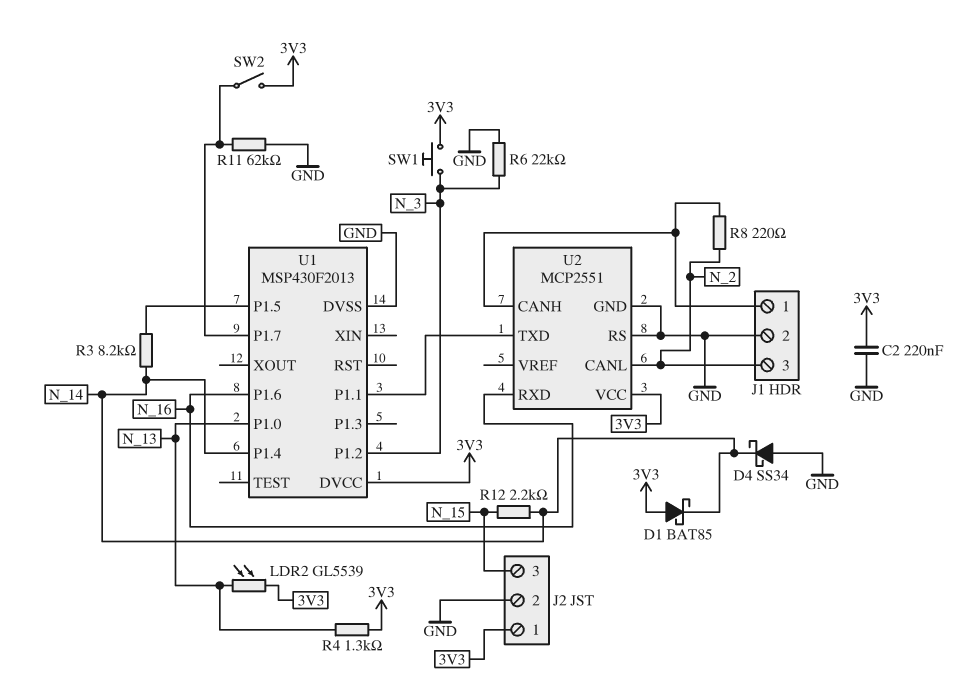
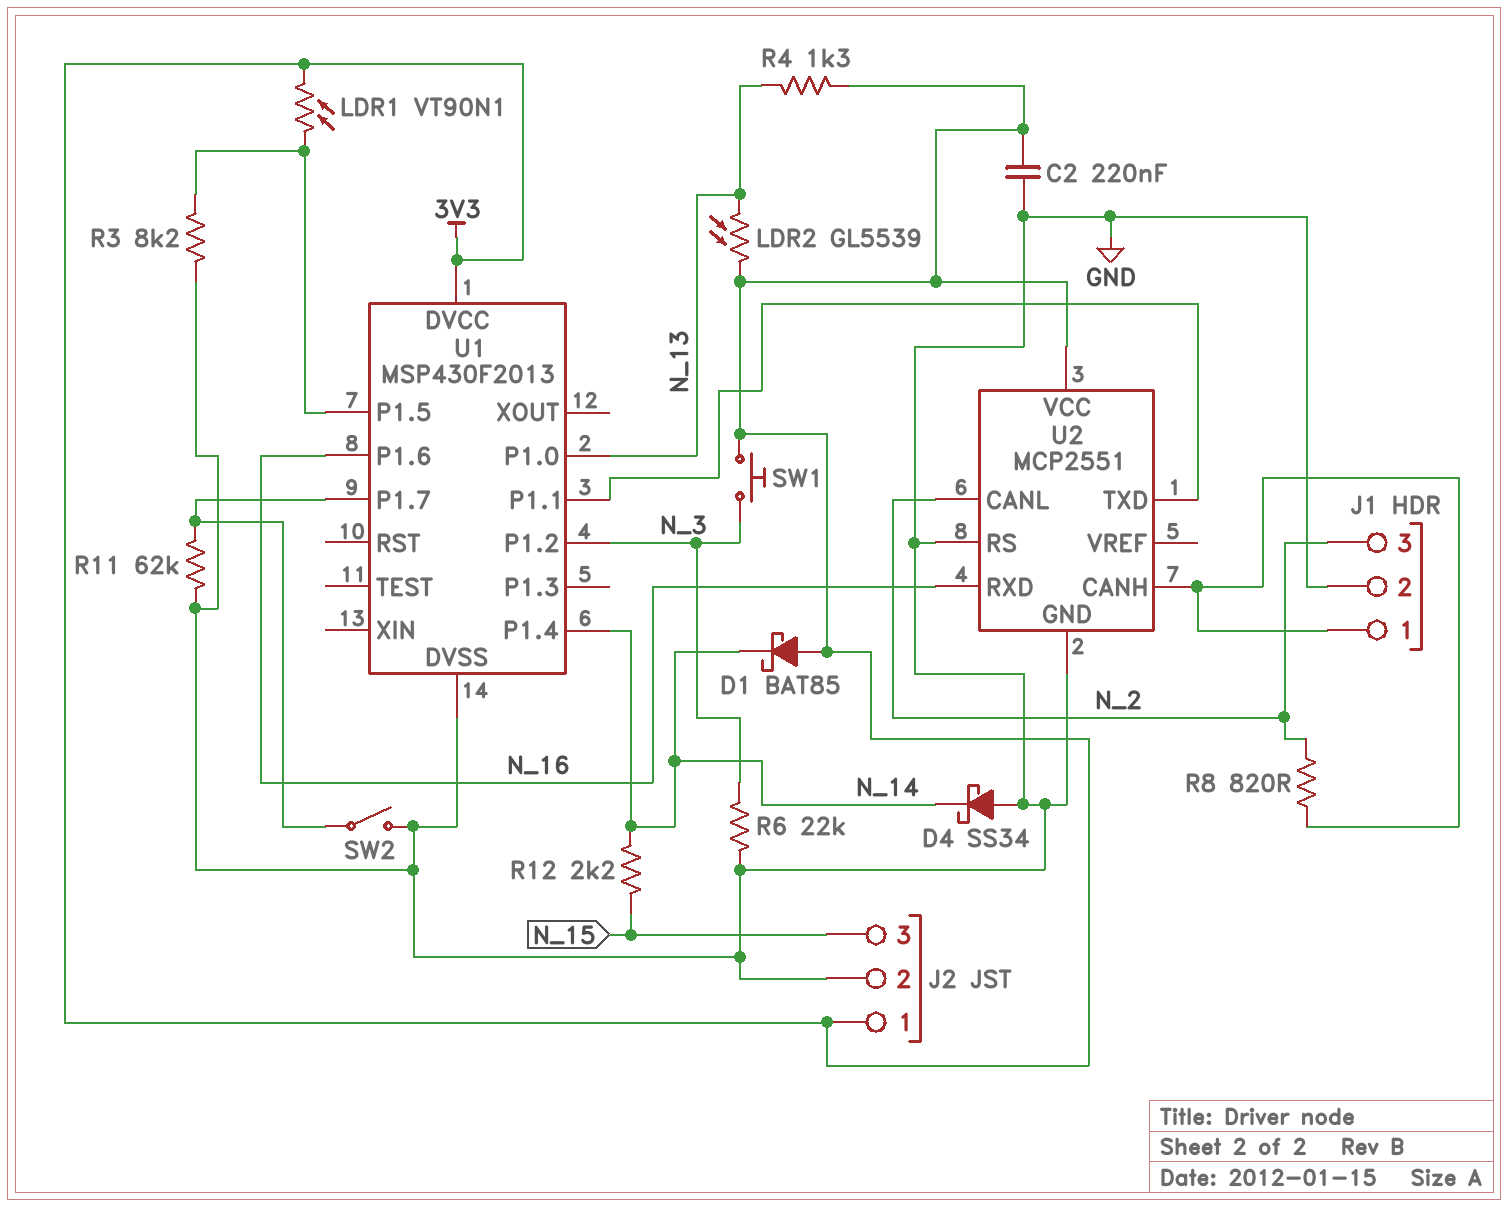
LDR1: none -> VT90N1 (3V3, U1/P1.5)
R3: 8.2k (N_14, U1/P1.5) -> 8.2k (GND, U1/P1.5)
R8: 220 (J1/1, N_2) -> 820 (J1/1, N_2)
SW2: switch (3V3, U1/P1.7) -> switch (GND, U1/P1.7)

